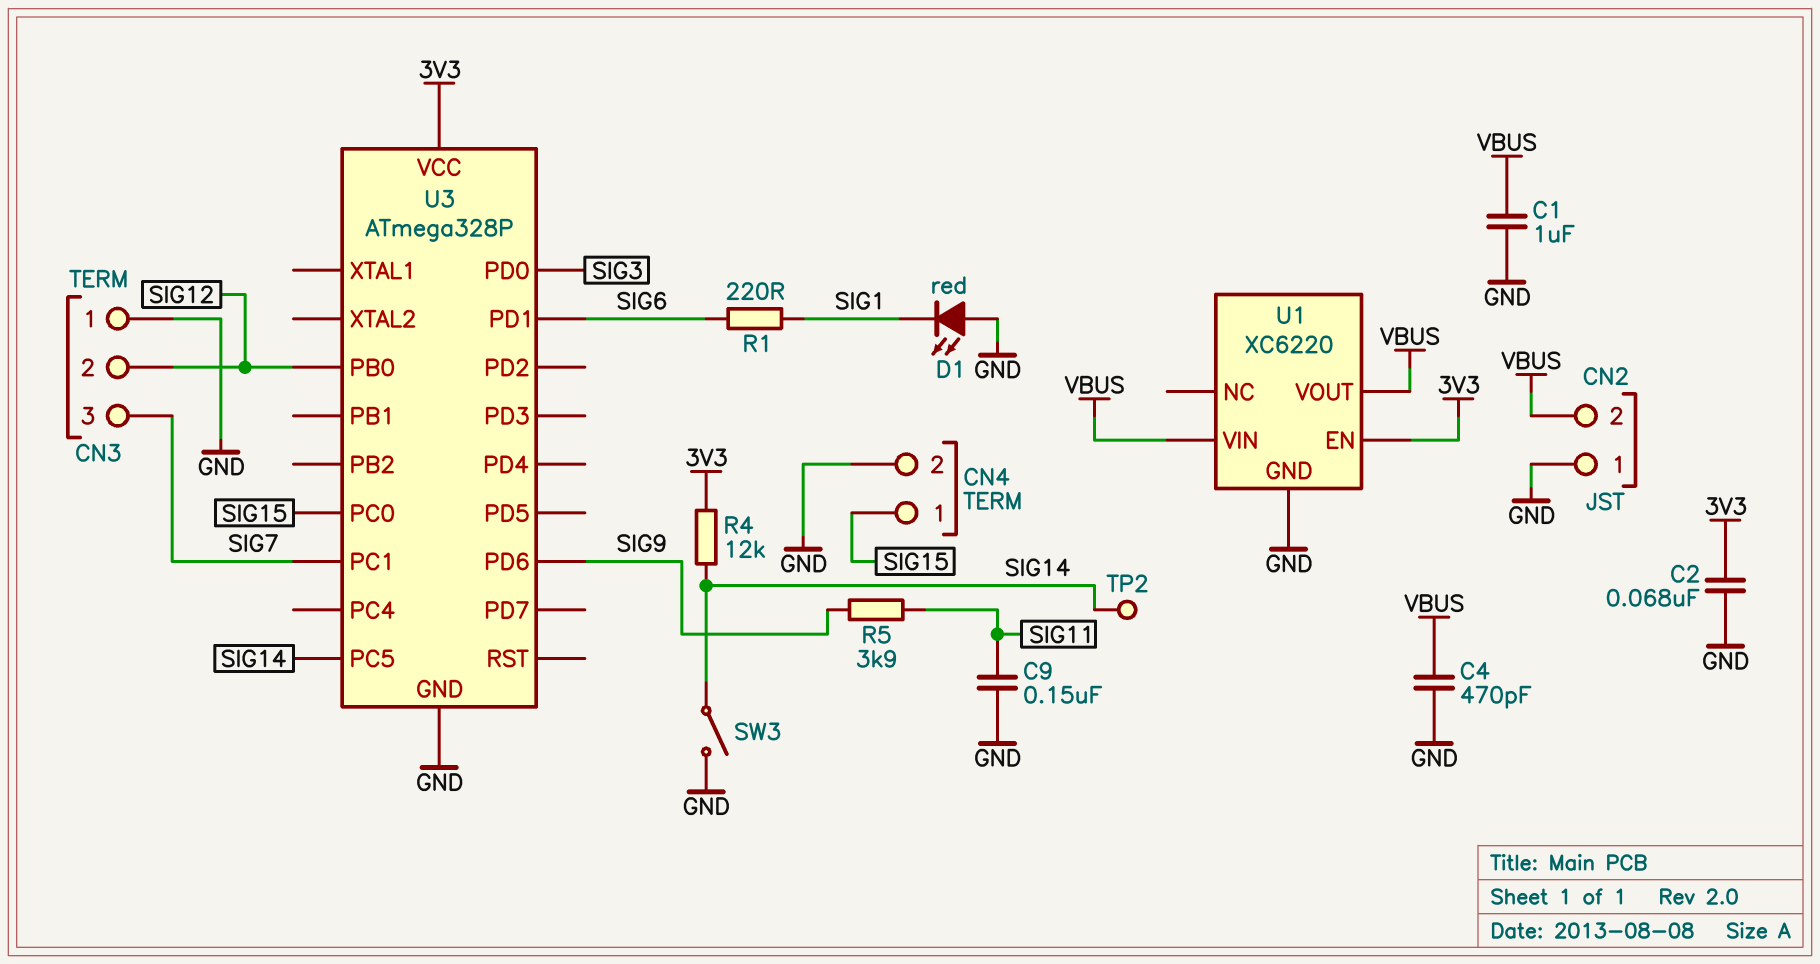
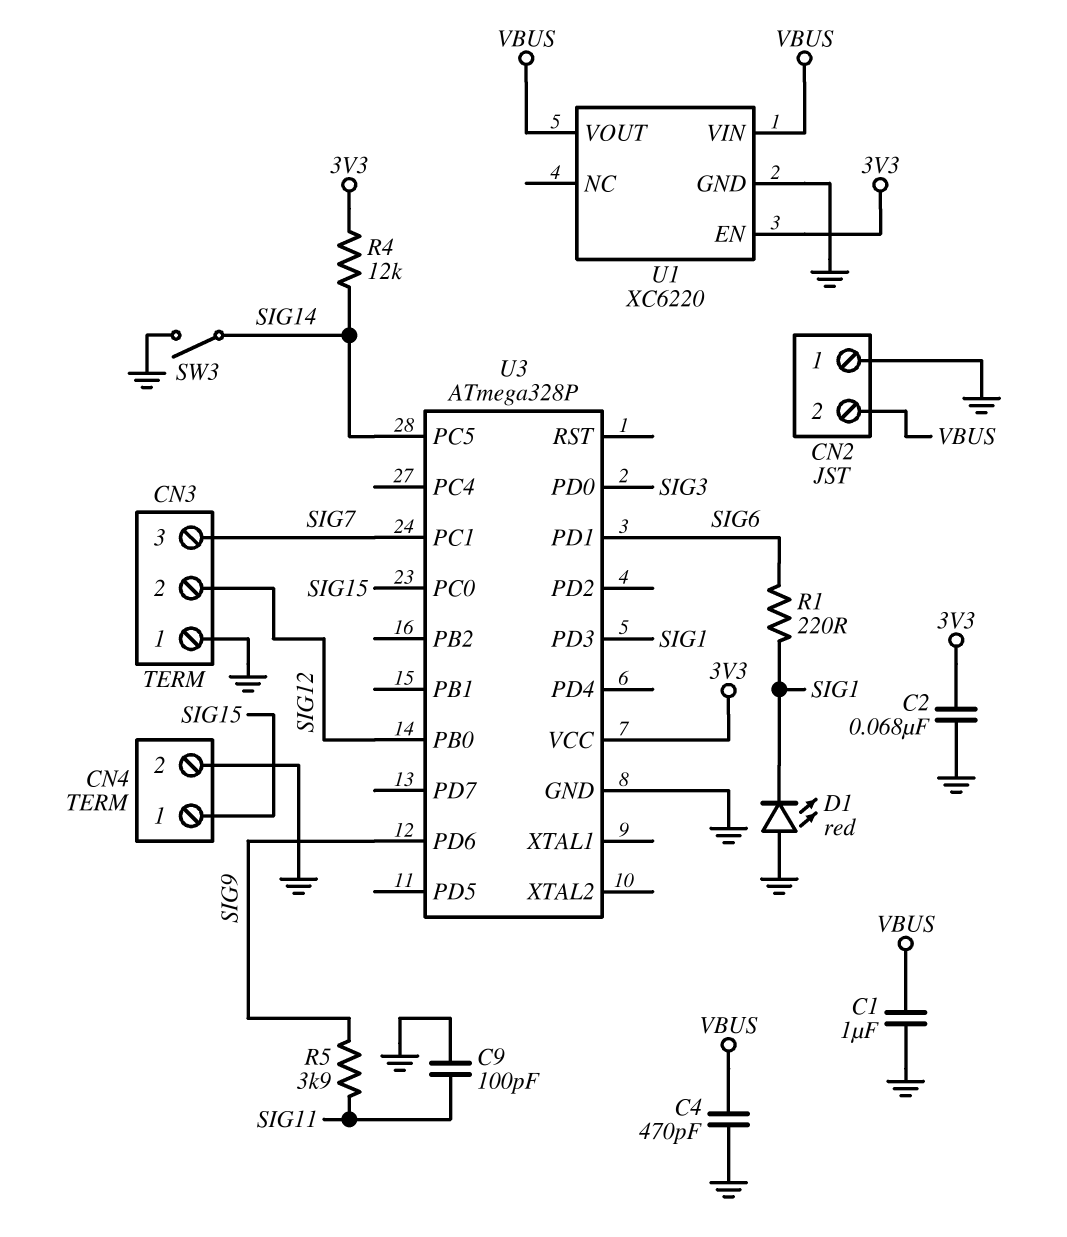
C9: 150nF (GND, SIG11) -> 100pF (GND, SIG11)
TP2: test point (SIG14) -> none
U3 pin PD3: none -> SIG1

